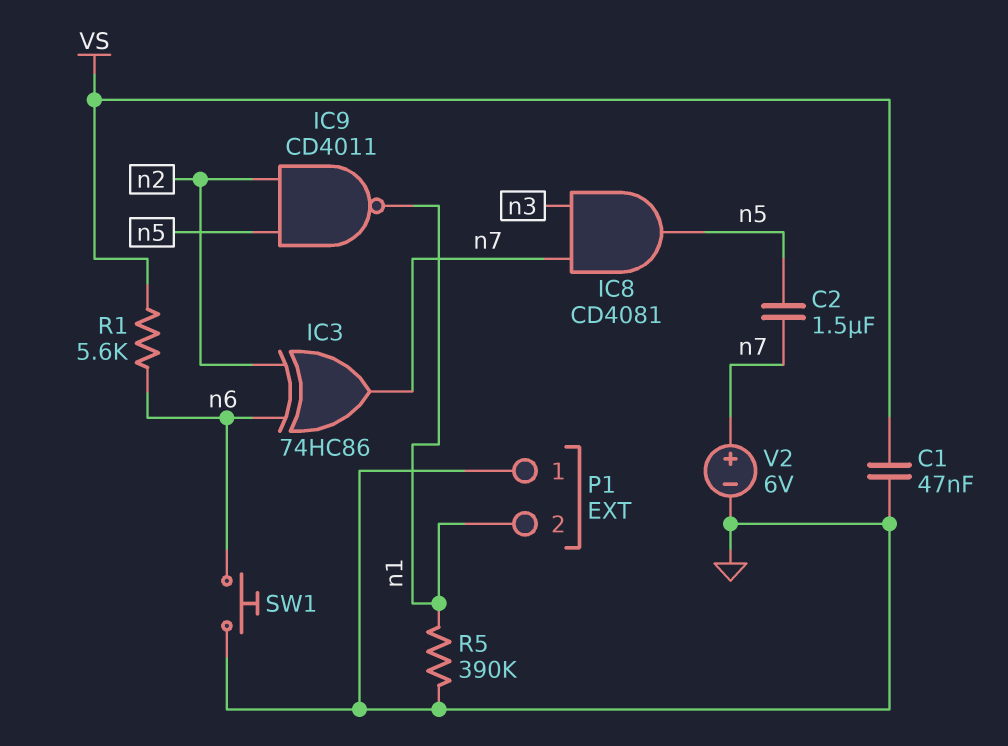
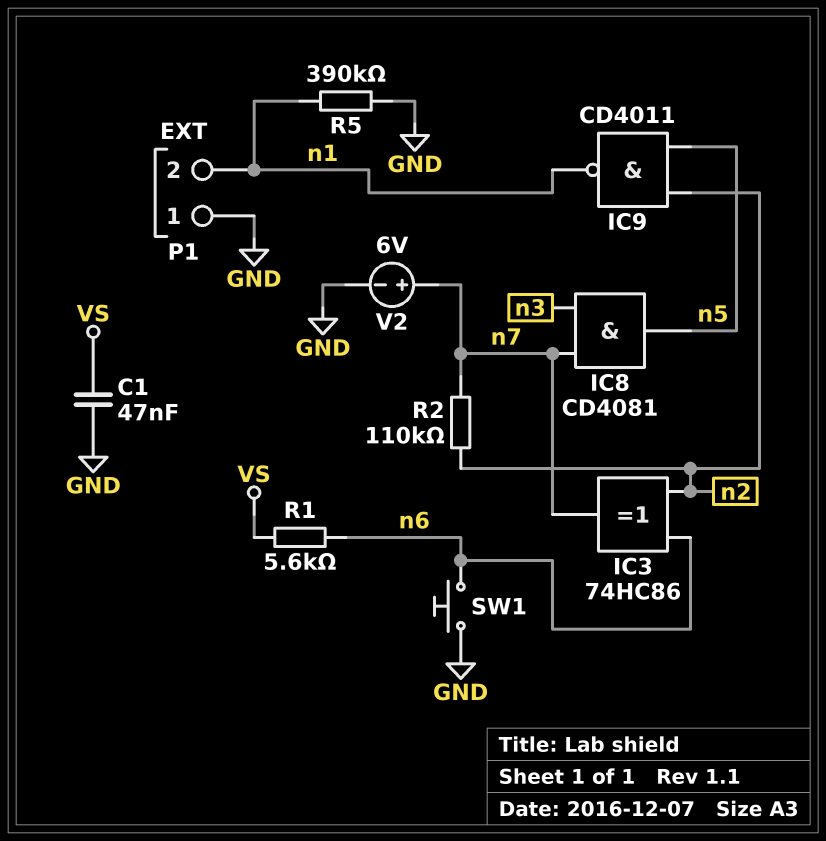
C2: 1.5uF (n5, n7) -> none
R2: none -> 110k (n2, n7)

